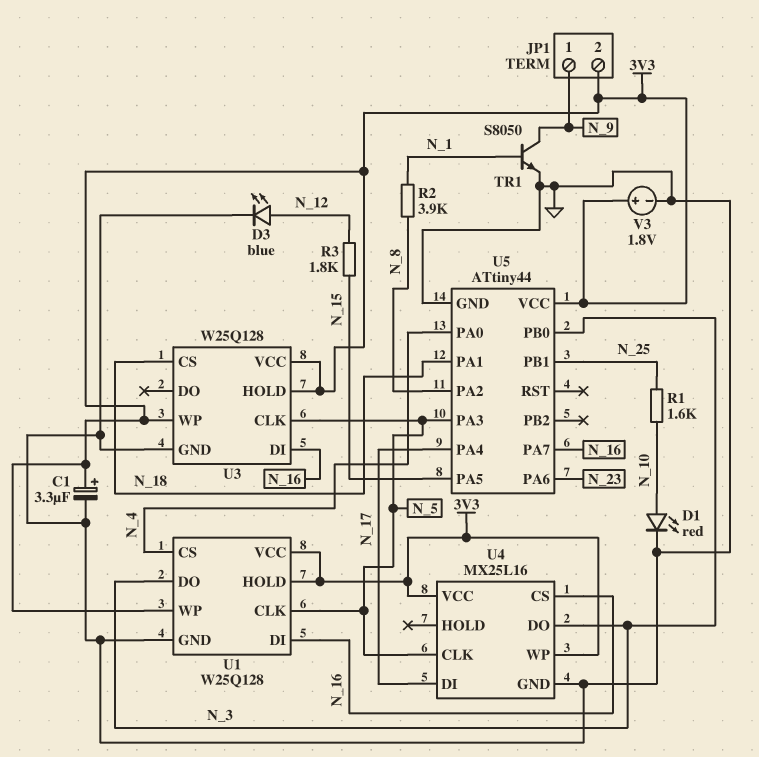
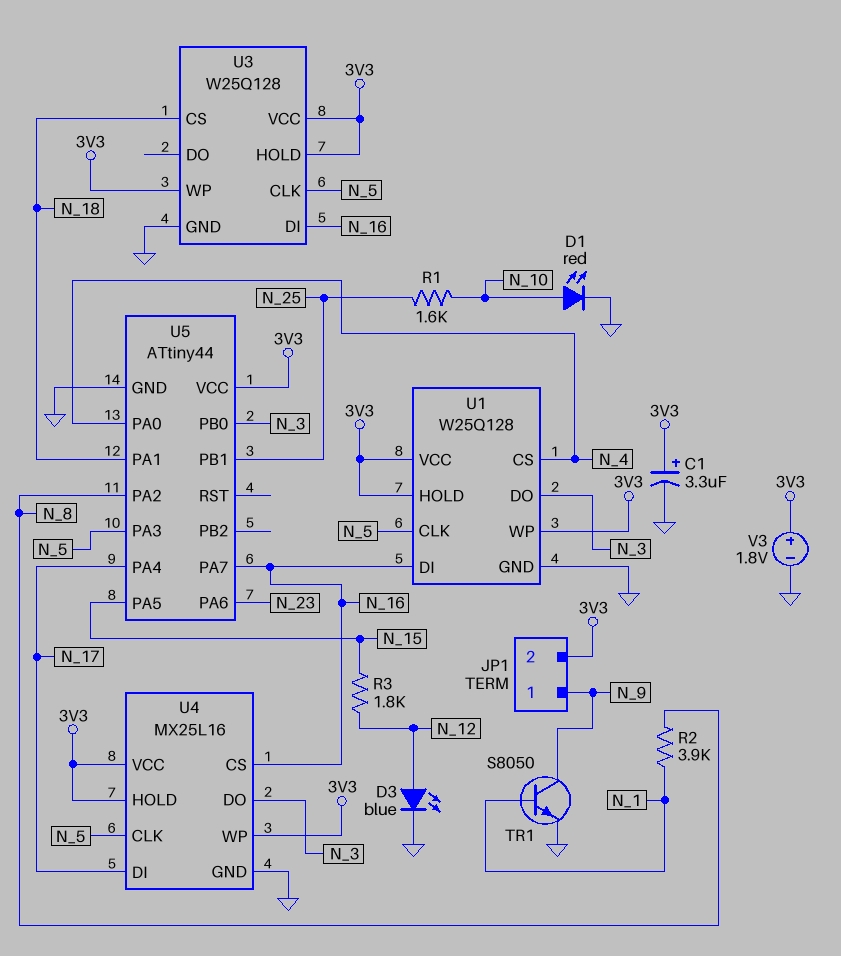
U4 pin HOLD: none -> 3V3

